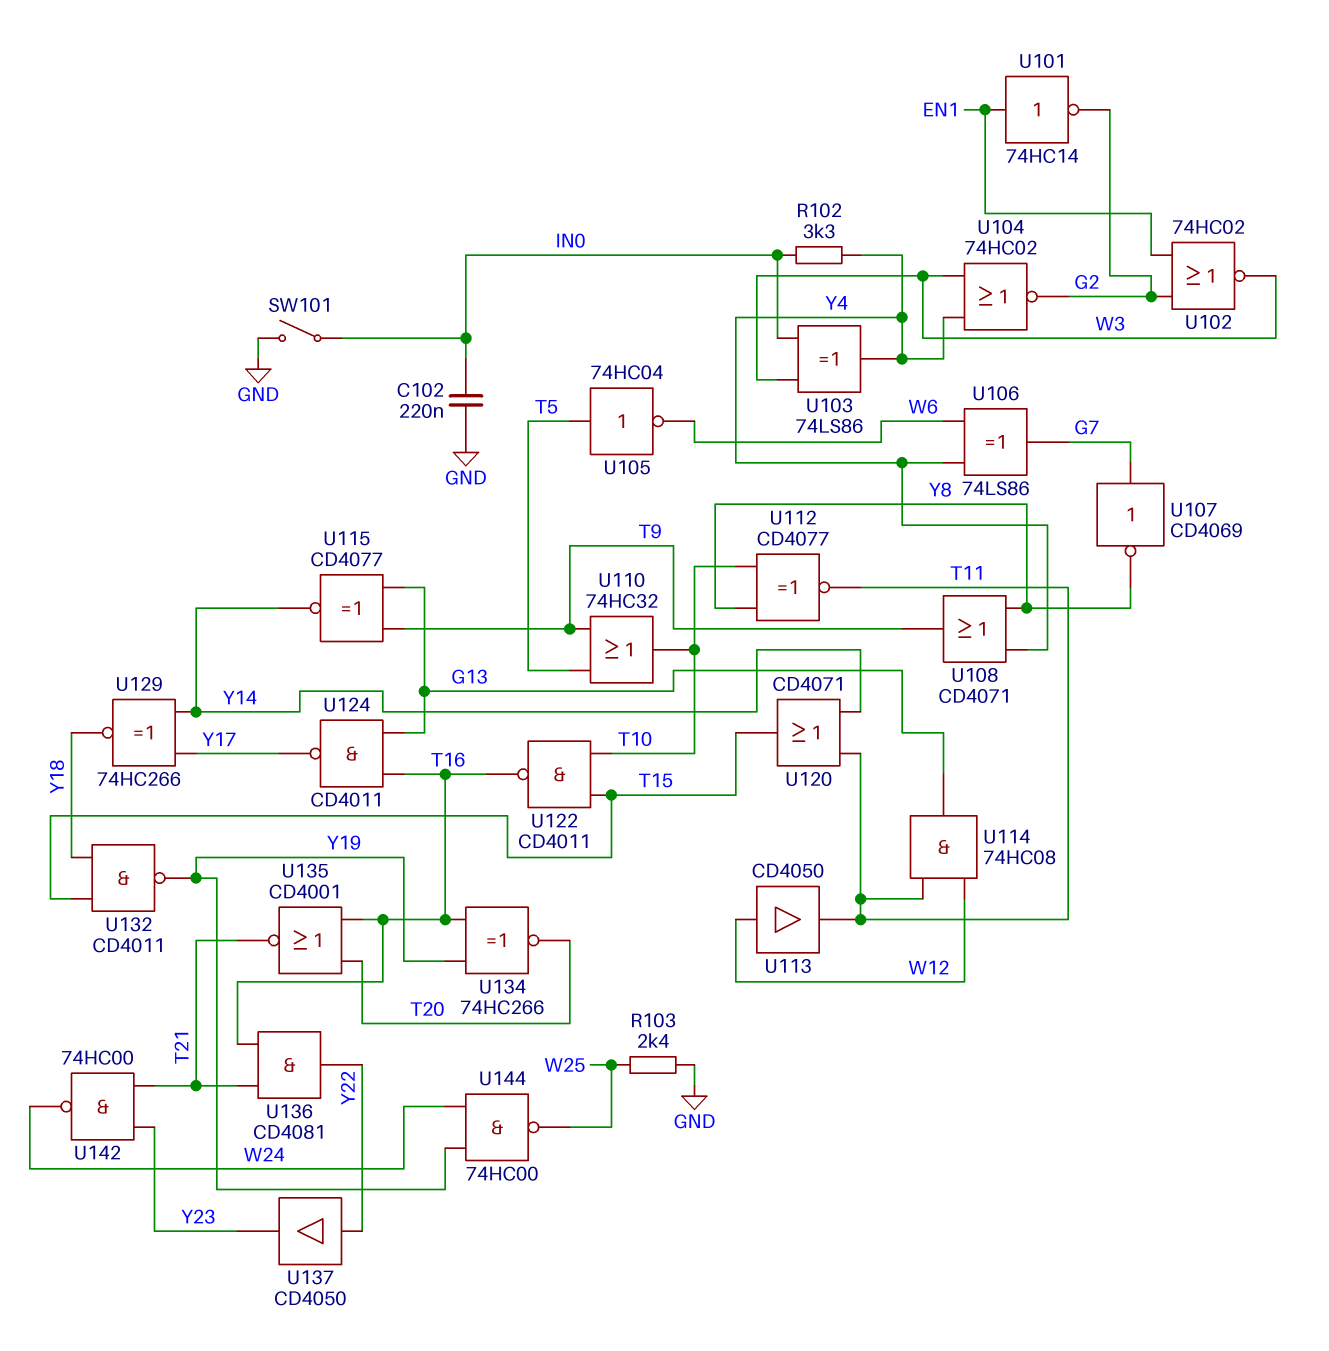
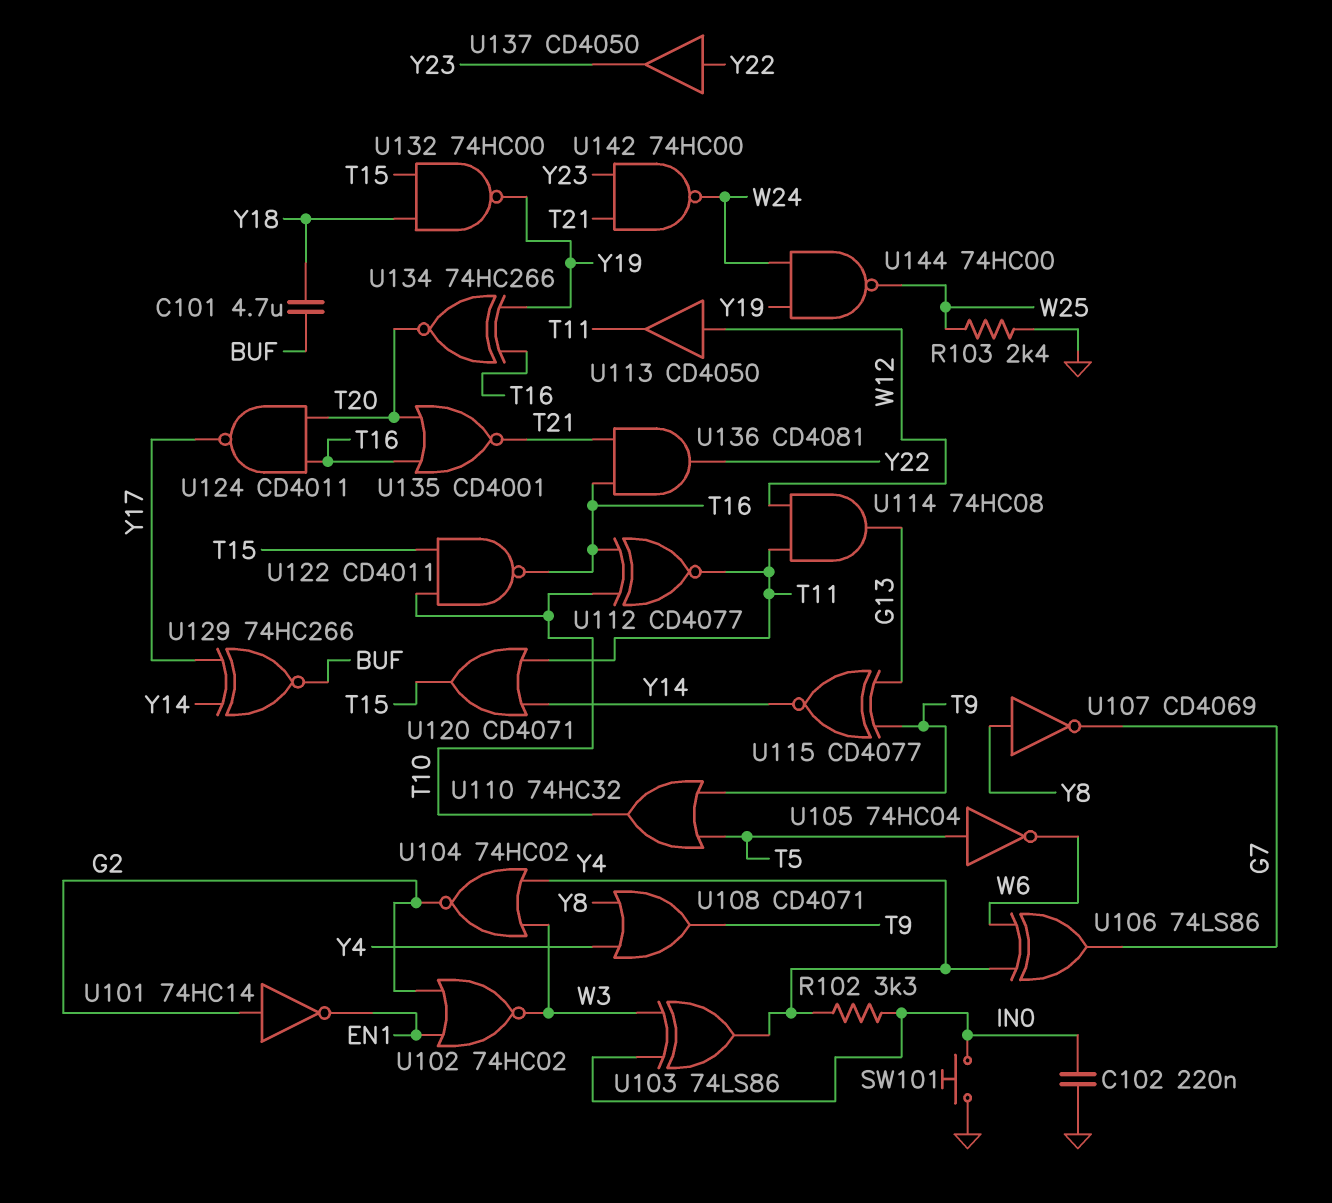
C101: none -> 4.7uF (BUF, Y18)
SW101: switch (GND, IN0) -> button (GND, IN0)
U101: NOT 74HC14 (in EN1, out G2) -> NOT 74HC14 (in G2, out EN1)
U107: NOT CD4069 (in G7, out Y8) -> NOT CD4069 (in Y8, out G7)
U112: XNOR CD4077 (in T10, in Y8, out T11) -> XNOR CD4077 (in T10, in T16, out T11)
U124: NAND CD4011 (in G13, in T16, out Y17) -> NAND CD4011 (in T16, in T20, out Y17)
U129: XNOR 74HC266 (in Y14, in Y17, out Y18) -> XNOR 74HC266 (in Y14, in Y17, out BUF)
U132: NAND CD4011 (in T15, in Y18, out Y19) -> NAND 74HC00 (in T15, in Y18, out Y19)

